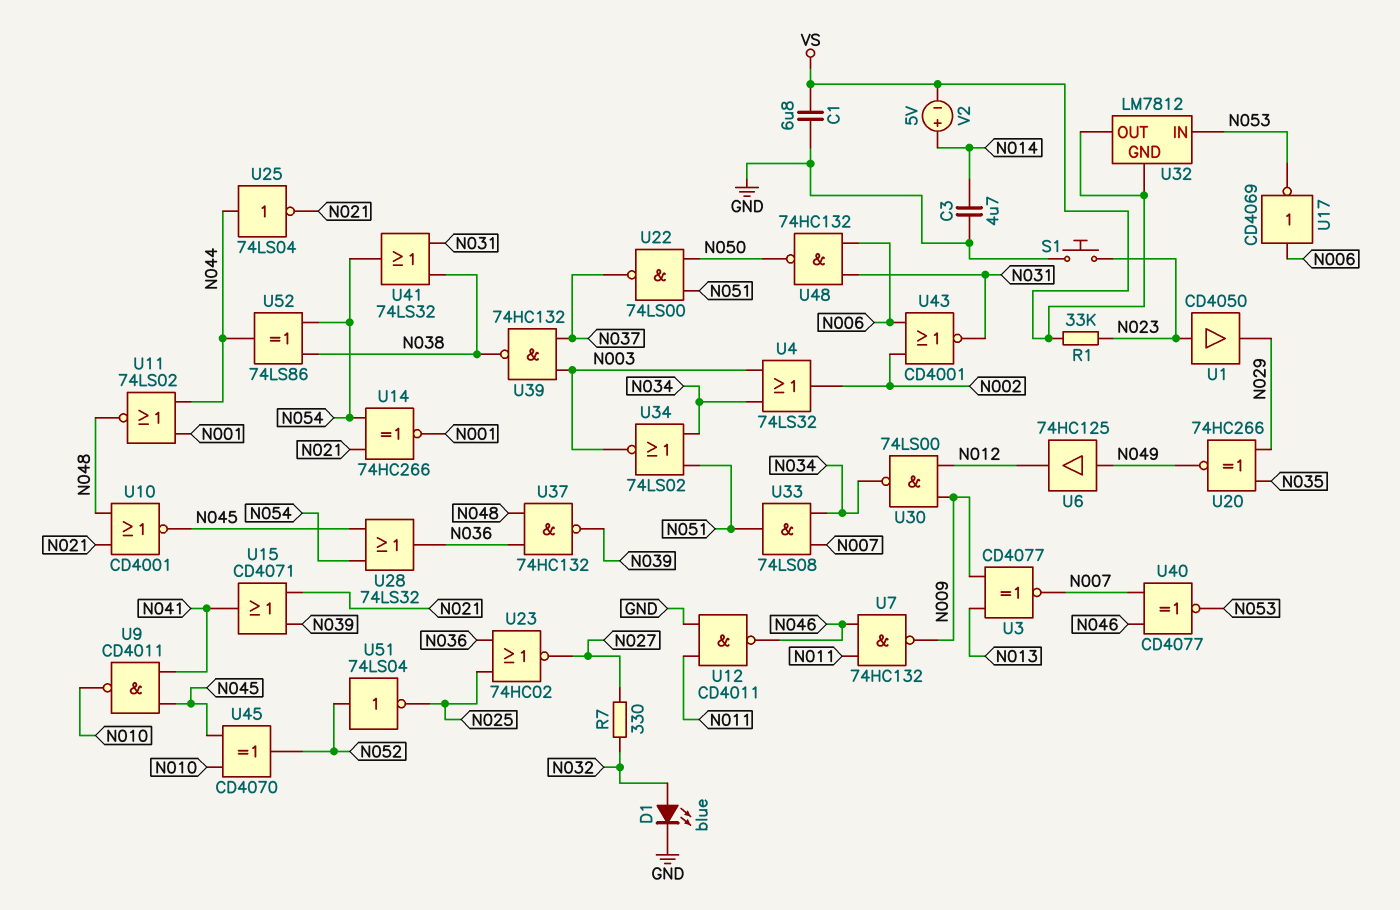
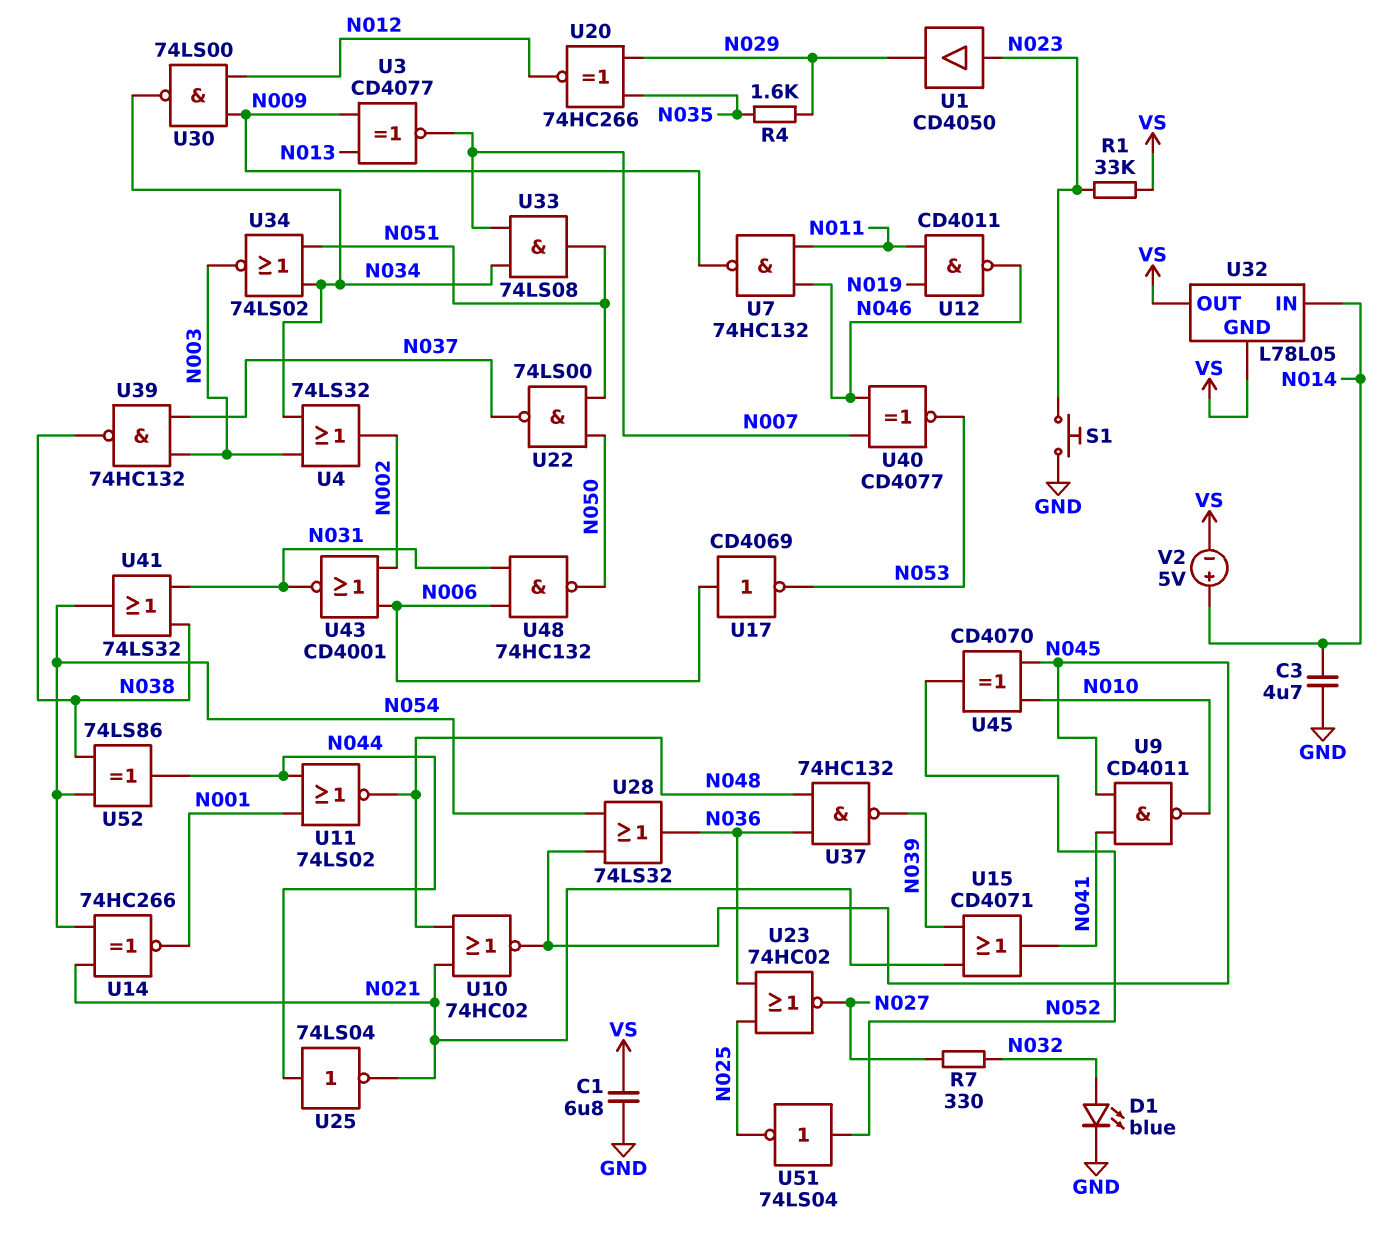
R4: none -> 1.6k (N029, N035)
U6: buffer 74HC125 (in N049, out N012) -> none
U10: NOR CD4001 (in N021, in N048, out N045) -> NOR 74HC02 (in N021, in N048, out N045)
U12: NAND CD4011 (in GND, in N011, out N046) -> NAND CD4011 (in N011, in N019, out N046)
U20: XNOR 74HC266 (in N029, in N035, out N049) -> XNOR 74HC266 (in N029, in N035, out N012)
U32: LM7812 -> L78L05
U32 pin IN: N053 -> N014

